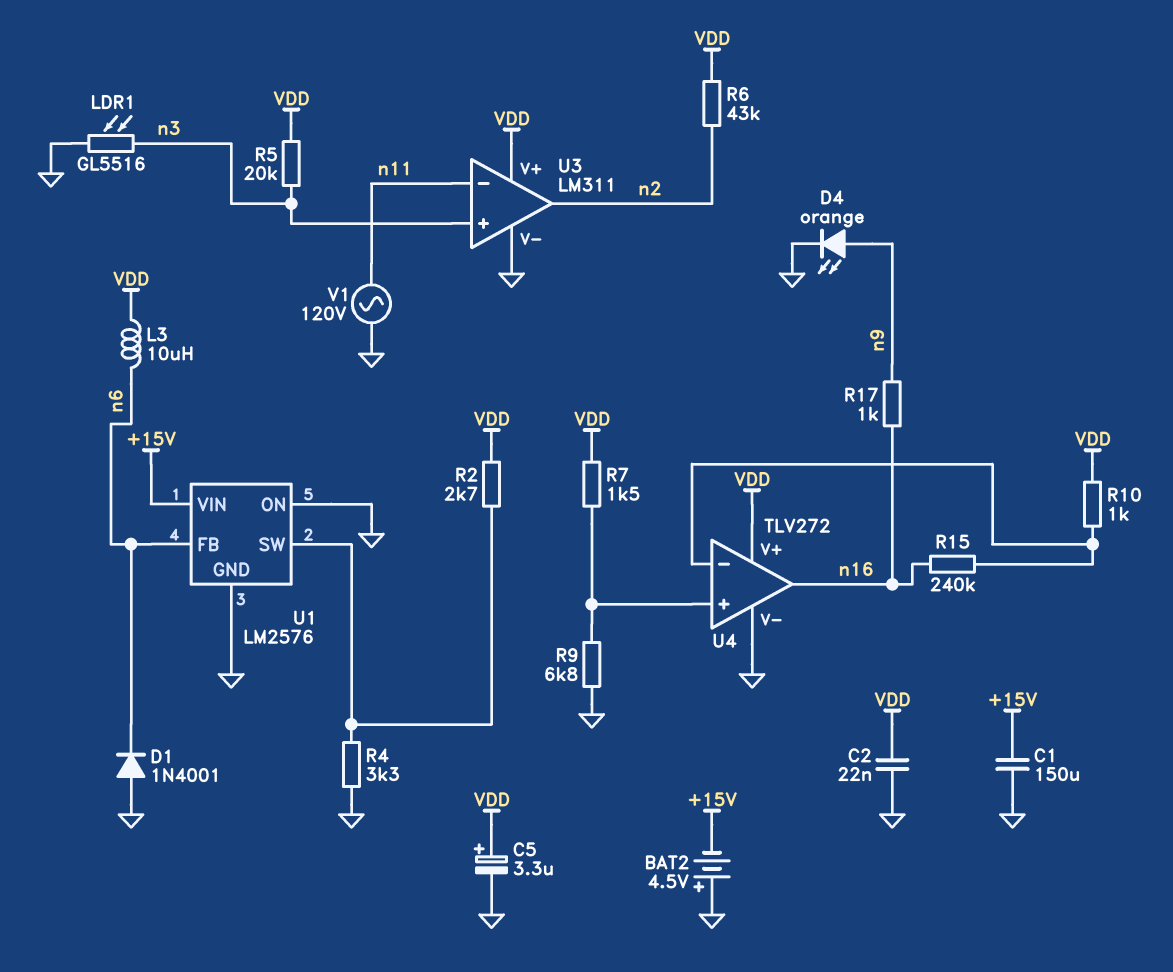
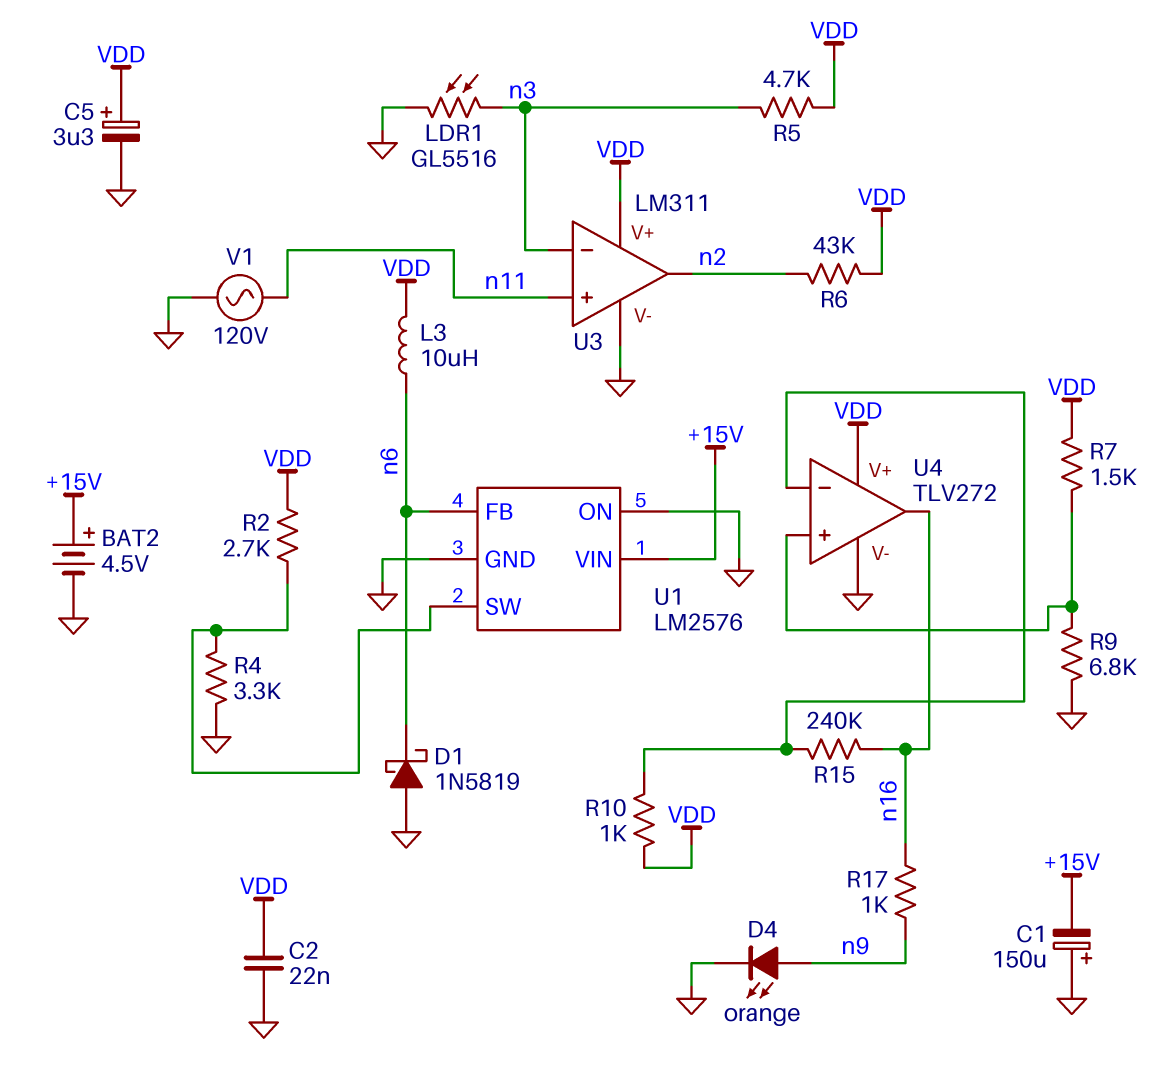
BAT2: 4.5V (plus GND, minus +15V) -> 4.5V (plus +15V, minus GND)
C1: 150uF (+15V, GND) -> 150uF (plus GND, minus +15V)
D1: diode 1N4001 (A GND, K n6) -> schottky 1N5819 (A GND, K n6)
R5: 20k (VDD, n3) -> 4.7k (VDD, n3)
U3 pin in+: n3 -> n11
U3 pin in-: n11 -> n3

